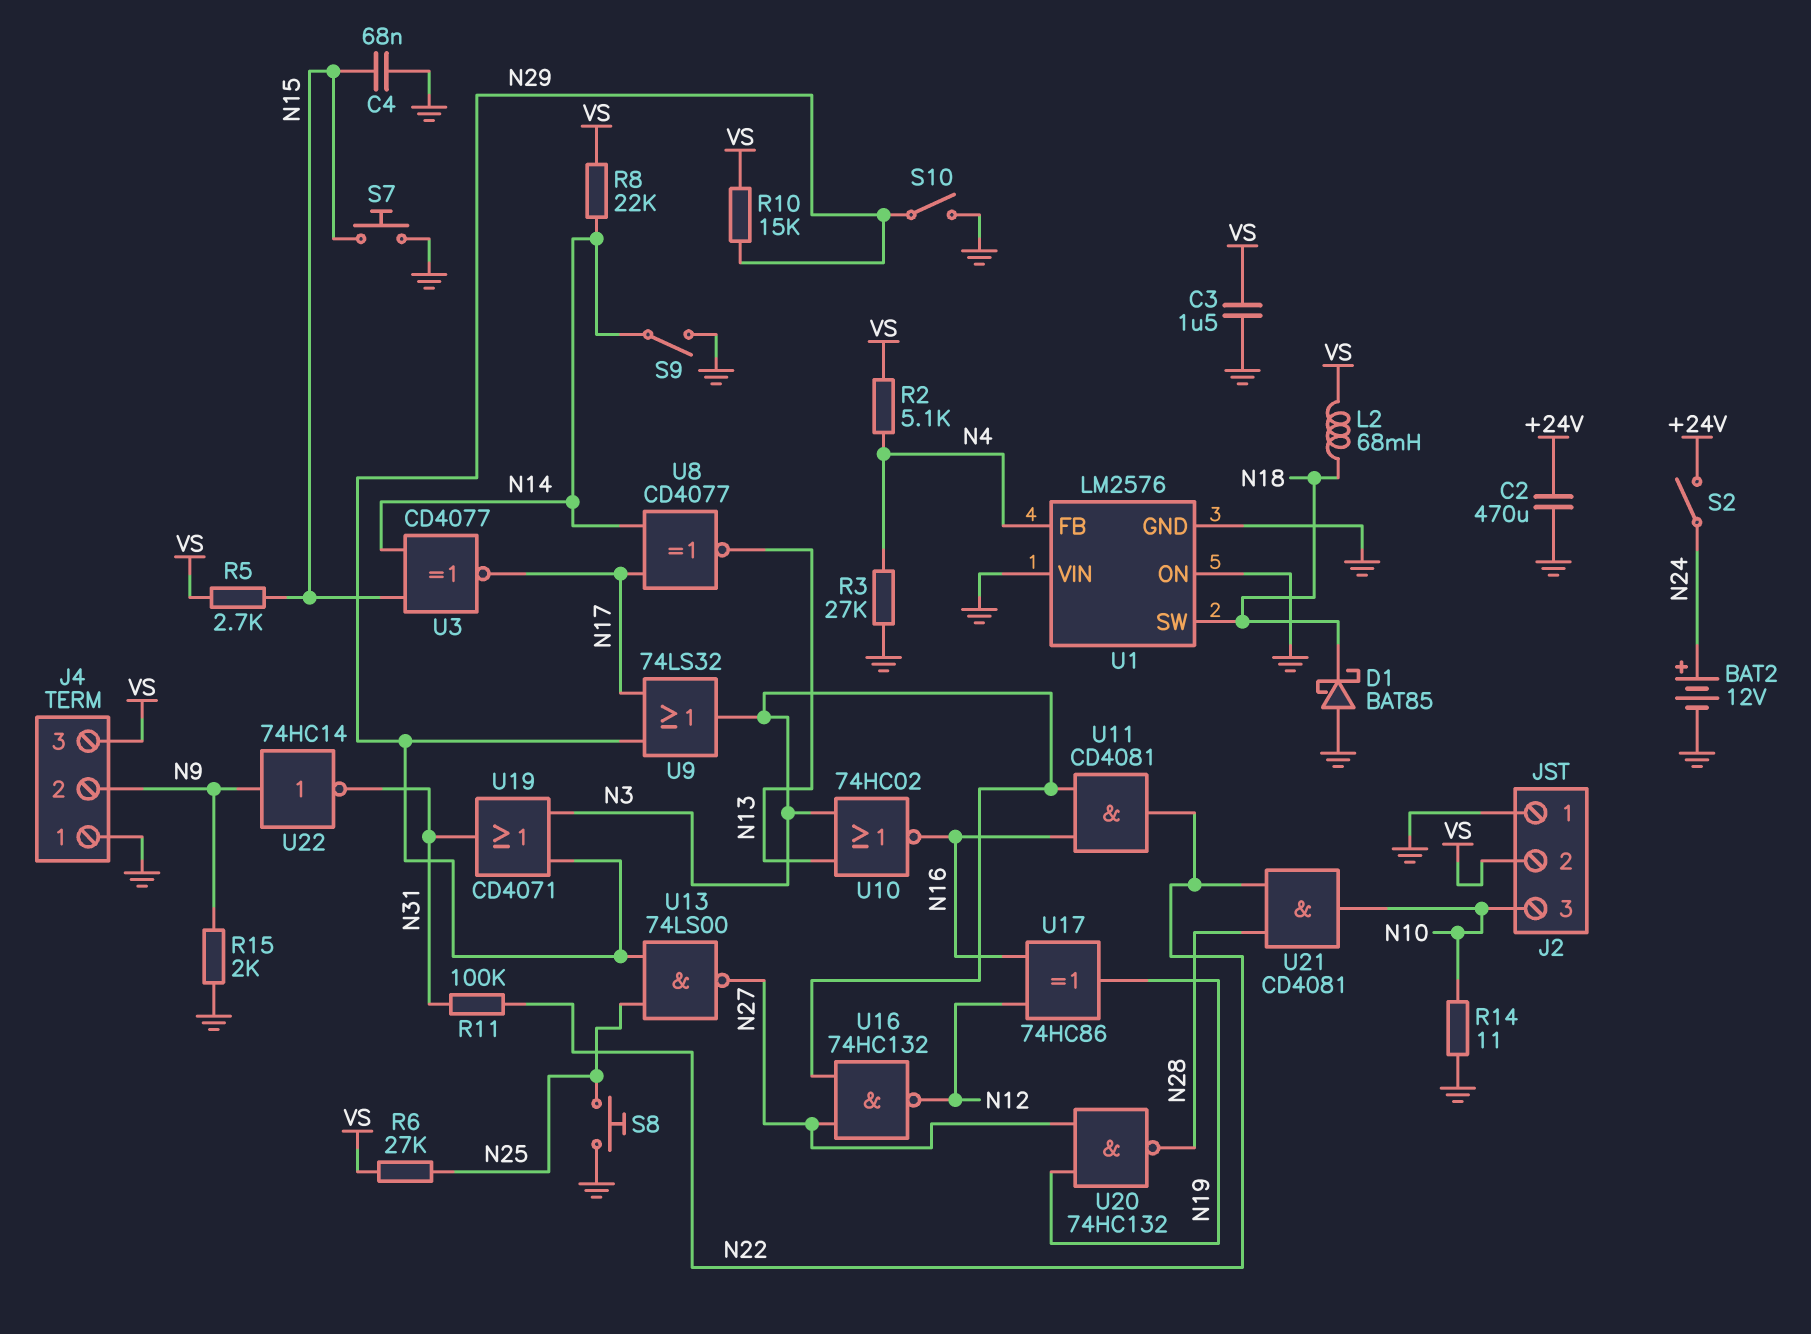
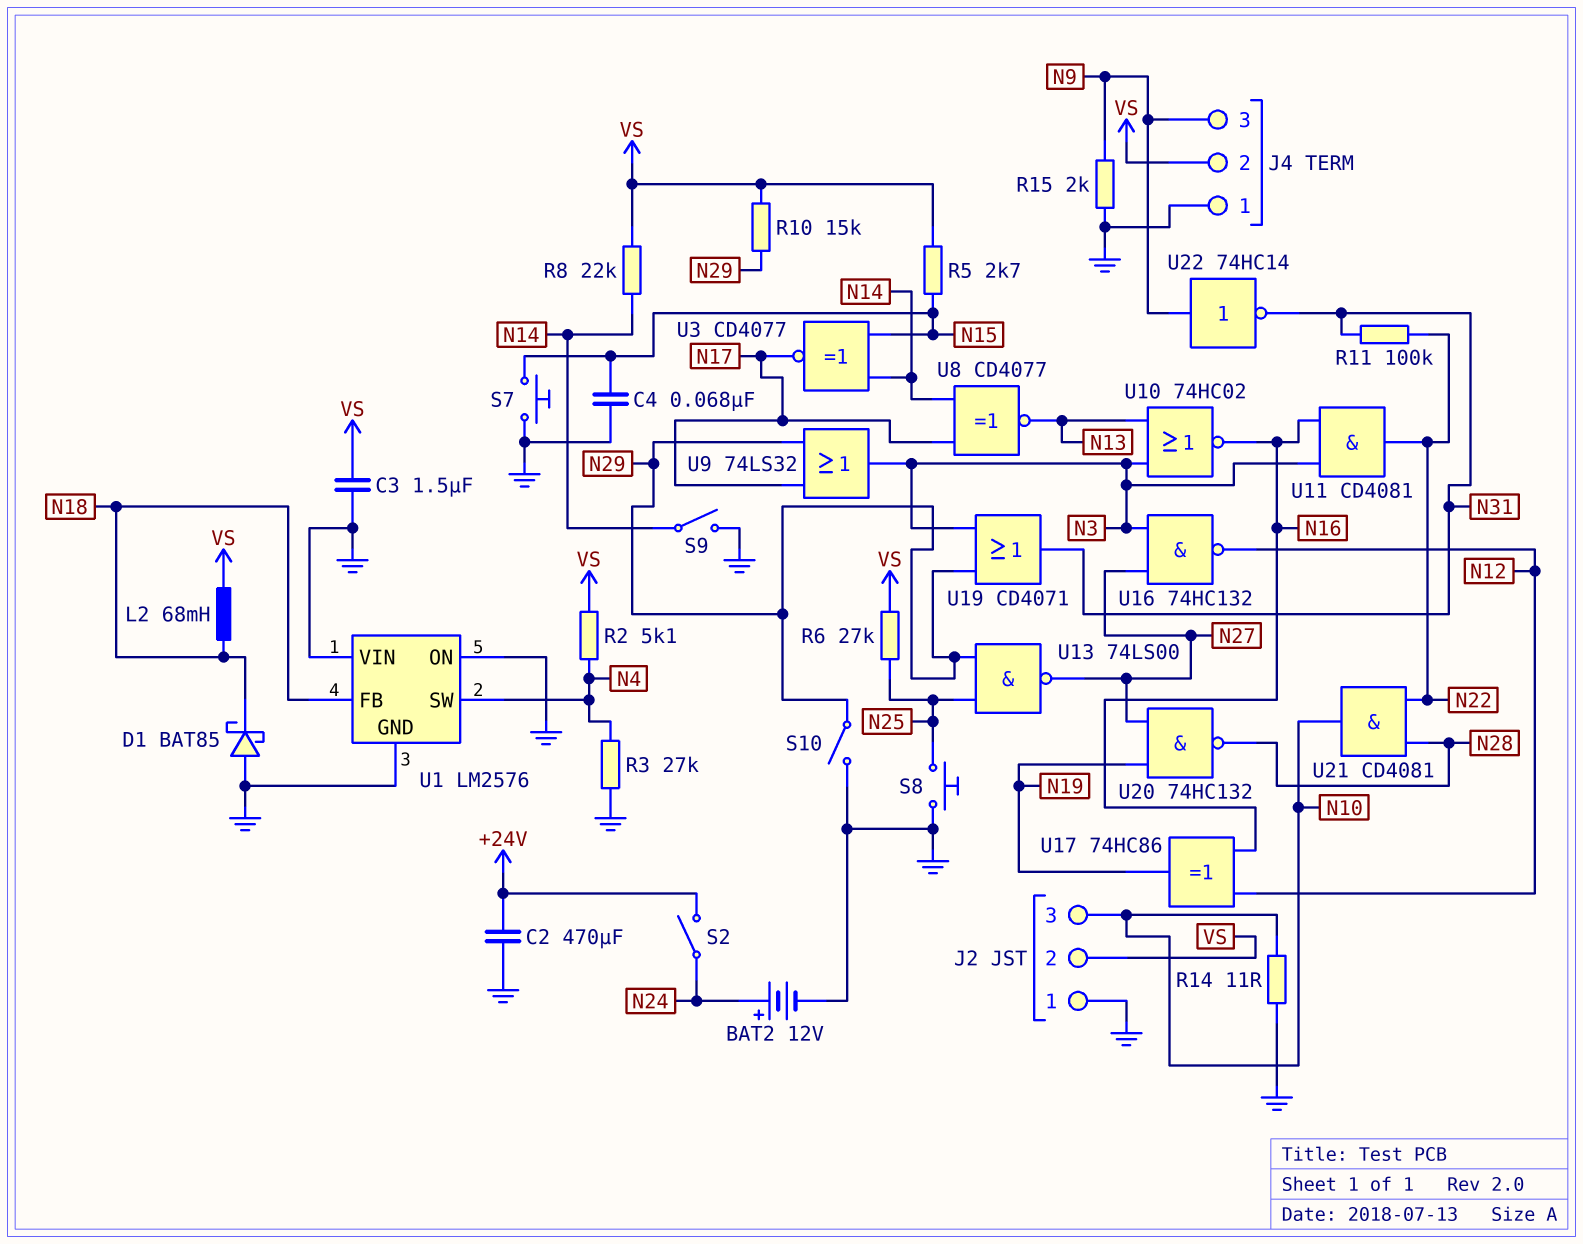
J4 pin 2: N9 -> VS
J4 pin 3: VS -> N9
U1 pin FB: N4 -> N18
U1 pin SW: N18 -> N4

